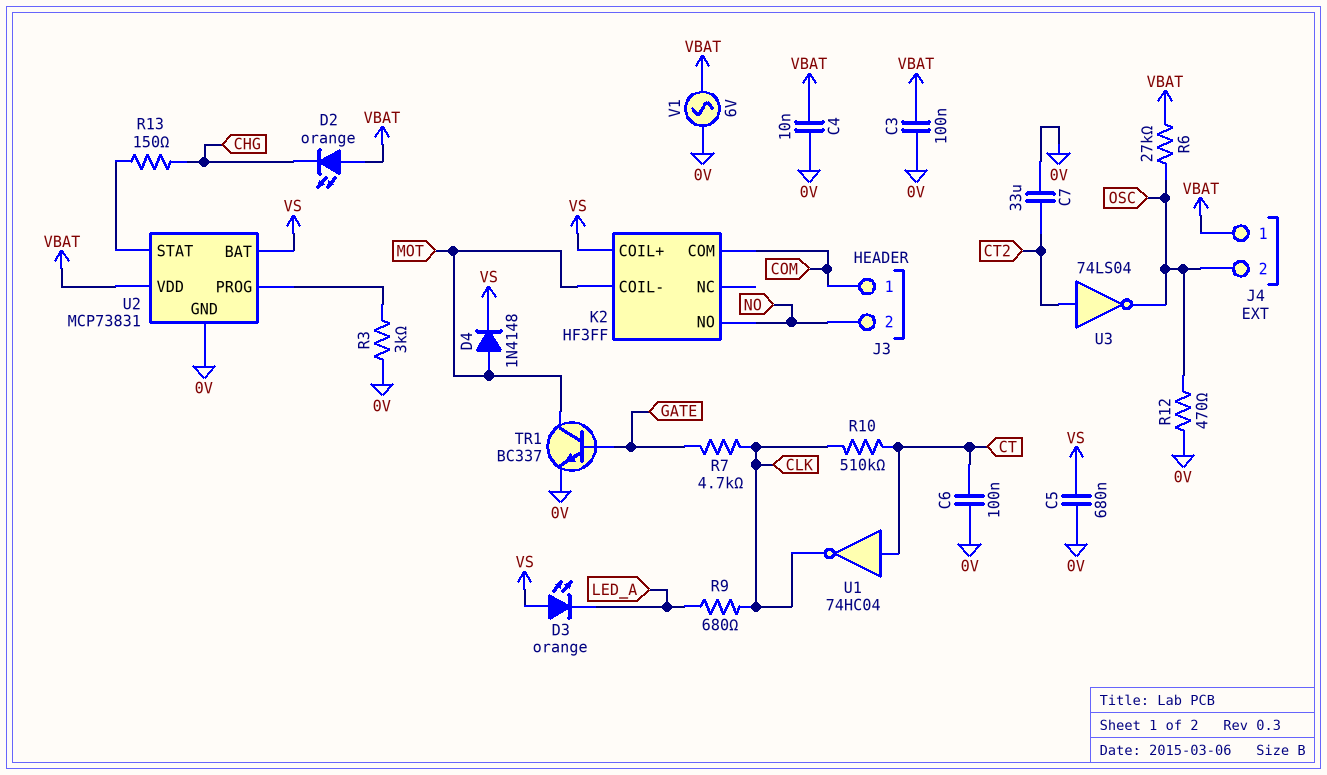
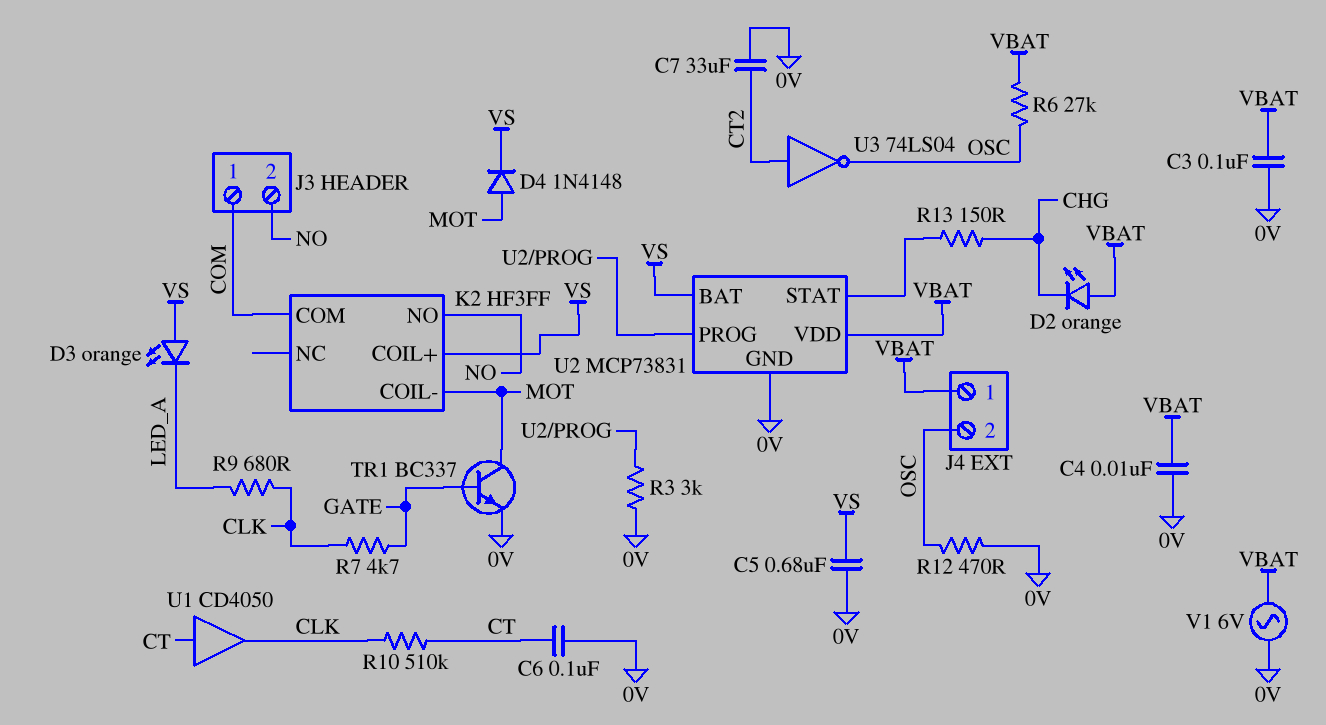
U1: NOT 74HC04 (in CT, out CLK) -> buffer CD4050 (in CT, out CLK)

